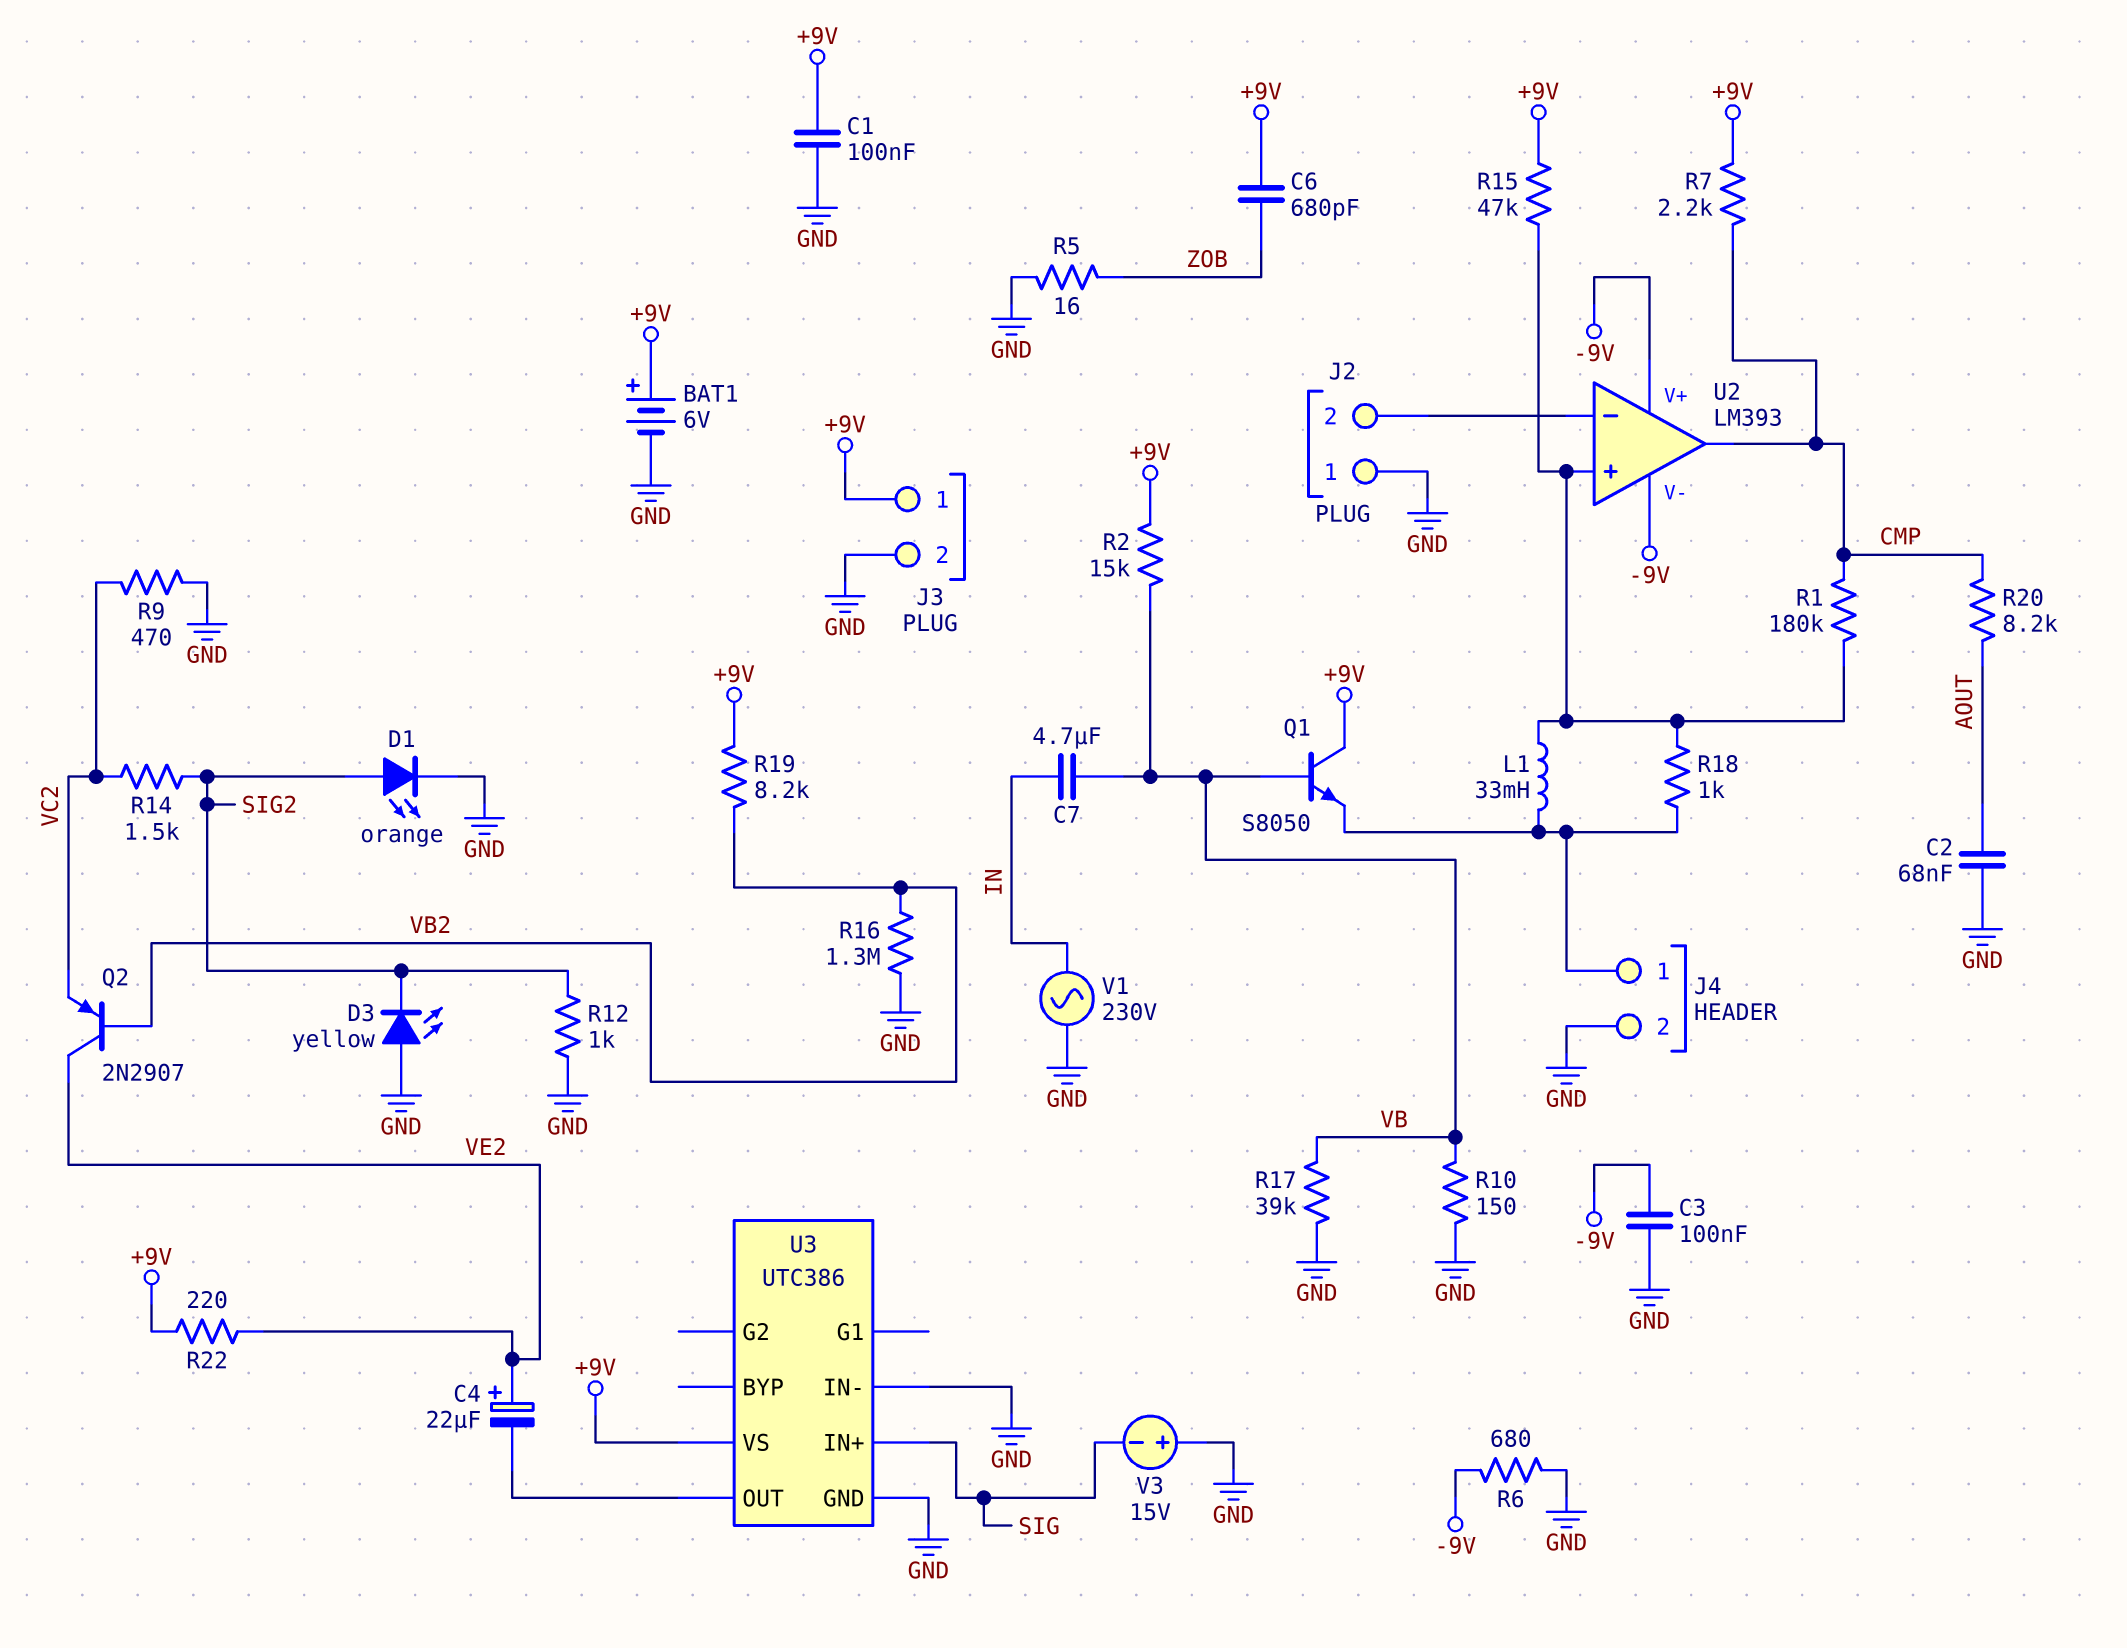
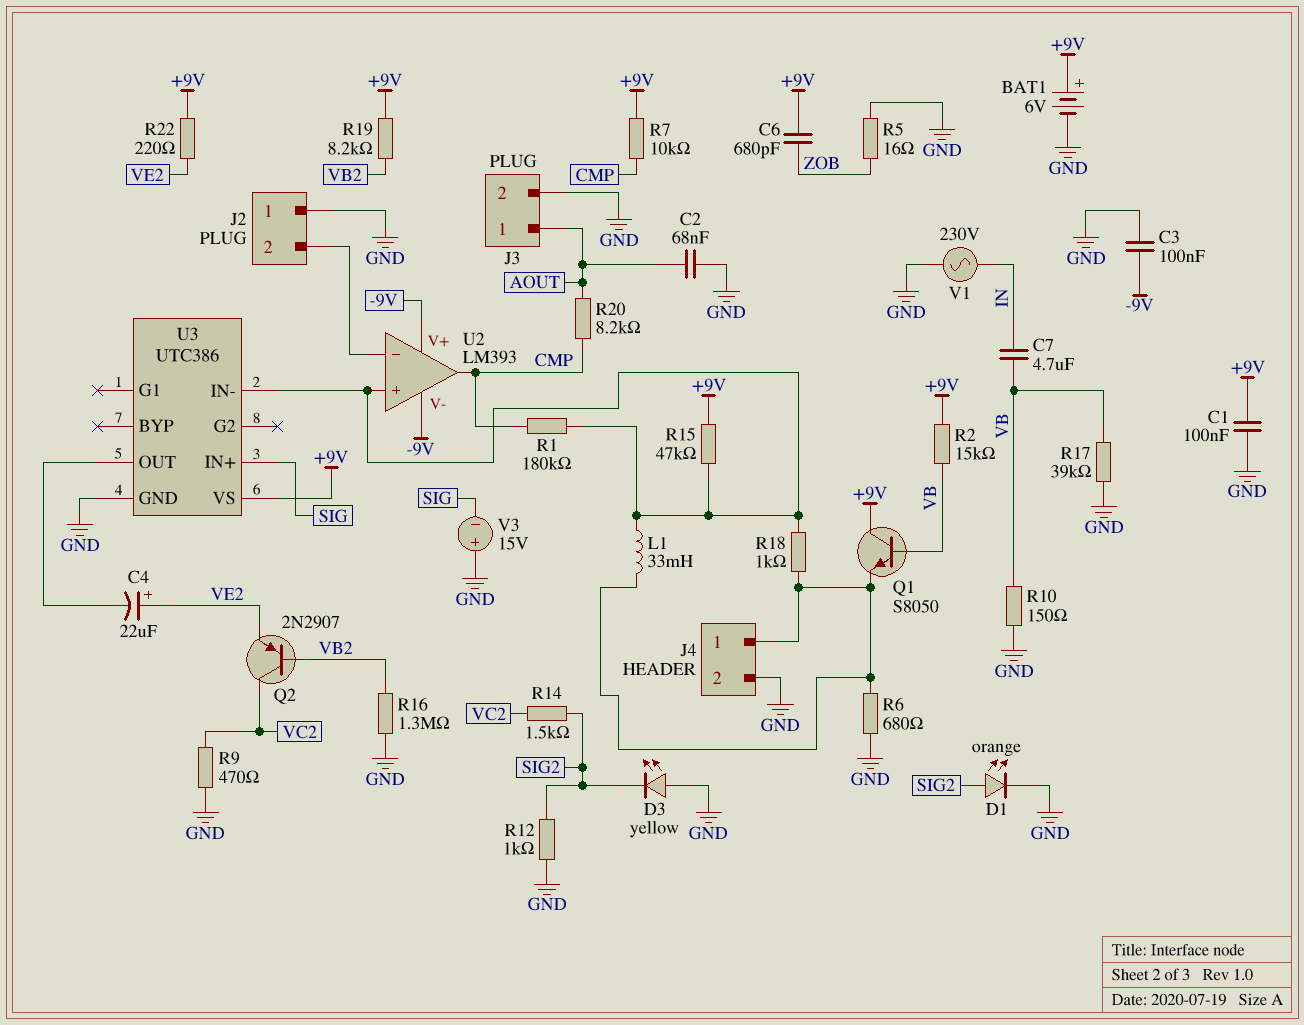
J3 pin 1: +9V -> AOUT
Q2: PNP 2N2907 (B VB2, C VE2, E VC2) -> PNP 2N2907 (B VB2, C VC2, E VE2)
R6: 680 (-9V, GND) -> 680 (GND, J4/1)
R7: 2.2k (+9V, CMP) -> 10k (+9V, CMP)
U3 pin IN-: GND -> U2/in+

